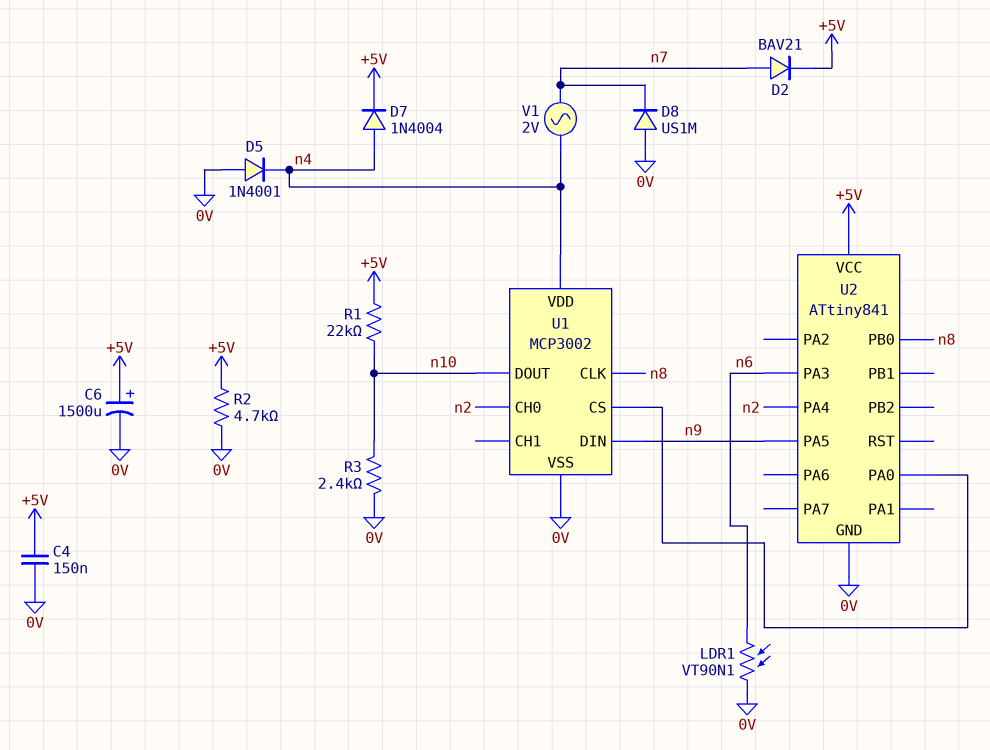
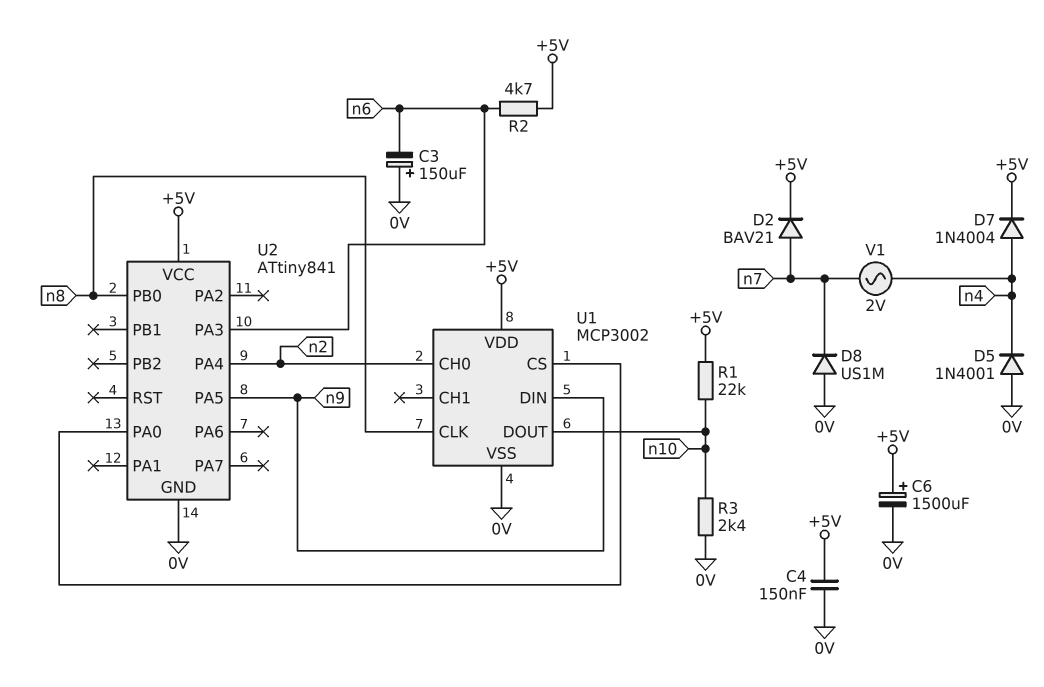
C3: none -> 150uF (plus 0V, minus n6)
LDR1: VT90N1 (0V, n6) -> none
R2: 4.7k (+5V, 0V) -> 4.7k (+5V, n6)
U1 pin VDD: n4 -> +5V

